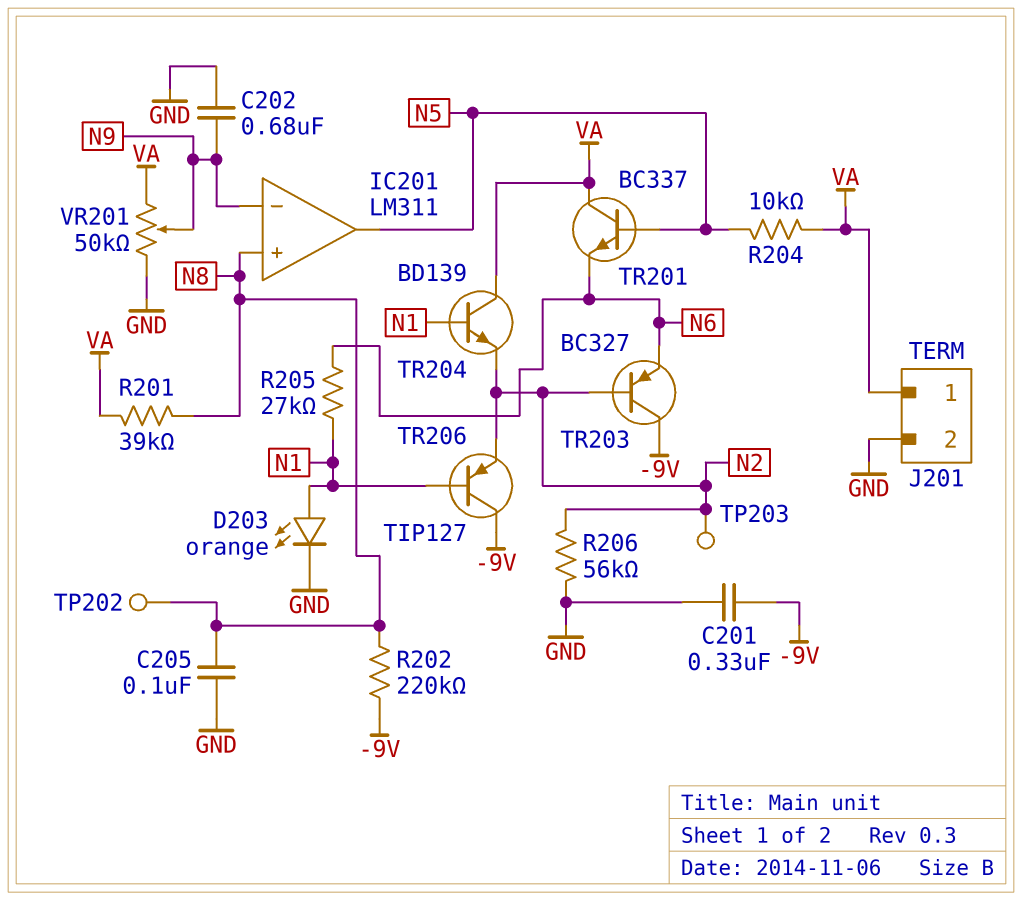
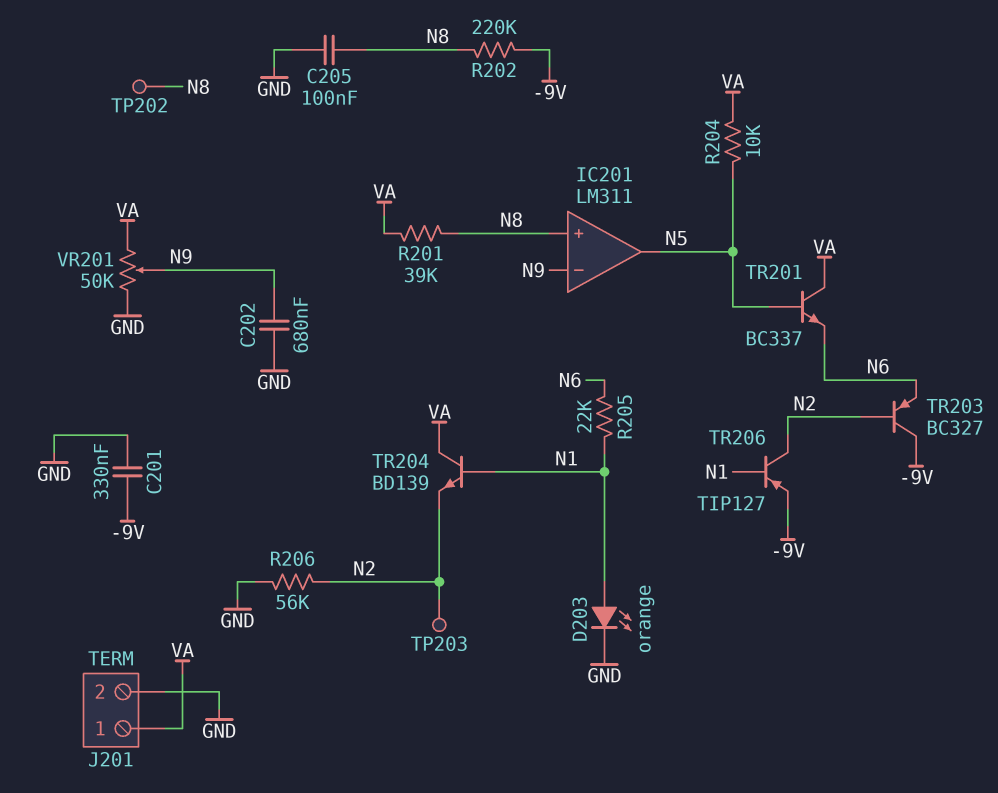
R205: 27k (N1, N6) -> 22k (N1, N6)
TR206: PNP TIP127 (B N1, C -9V, E N2) -> PNP TIP127 (B N1, C N2, E -9V)

